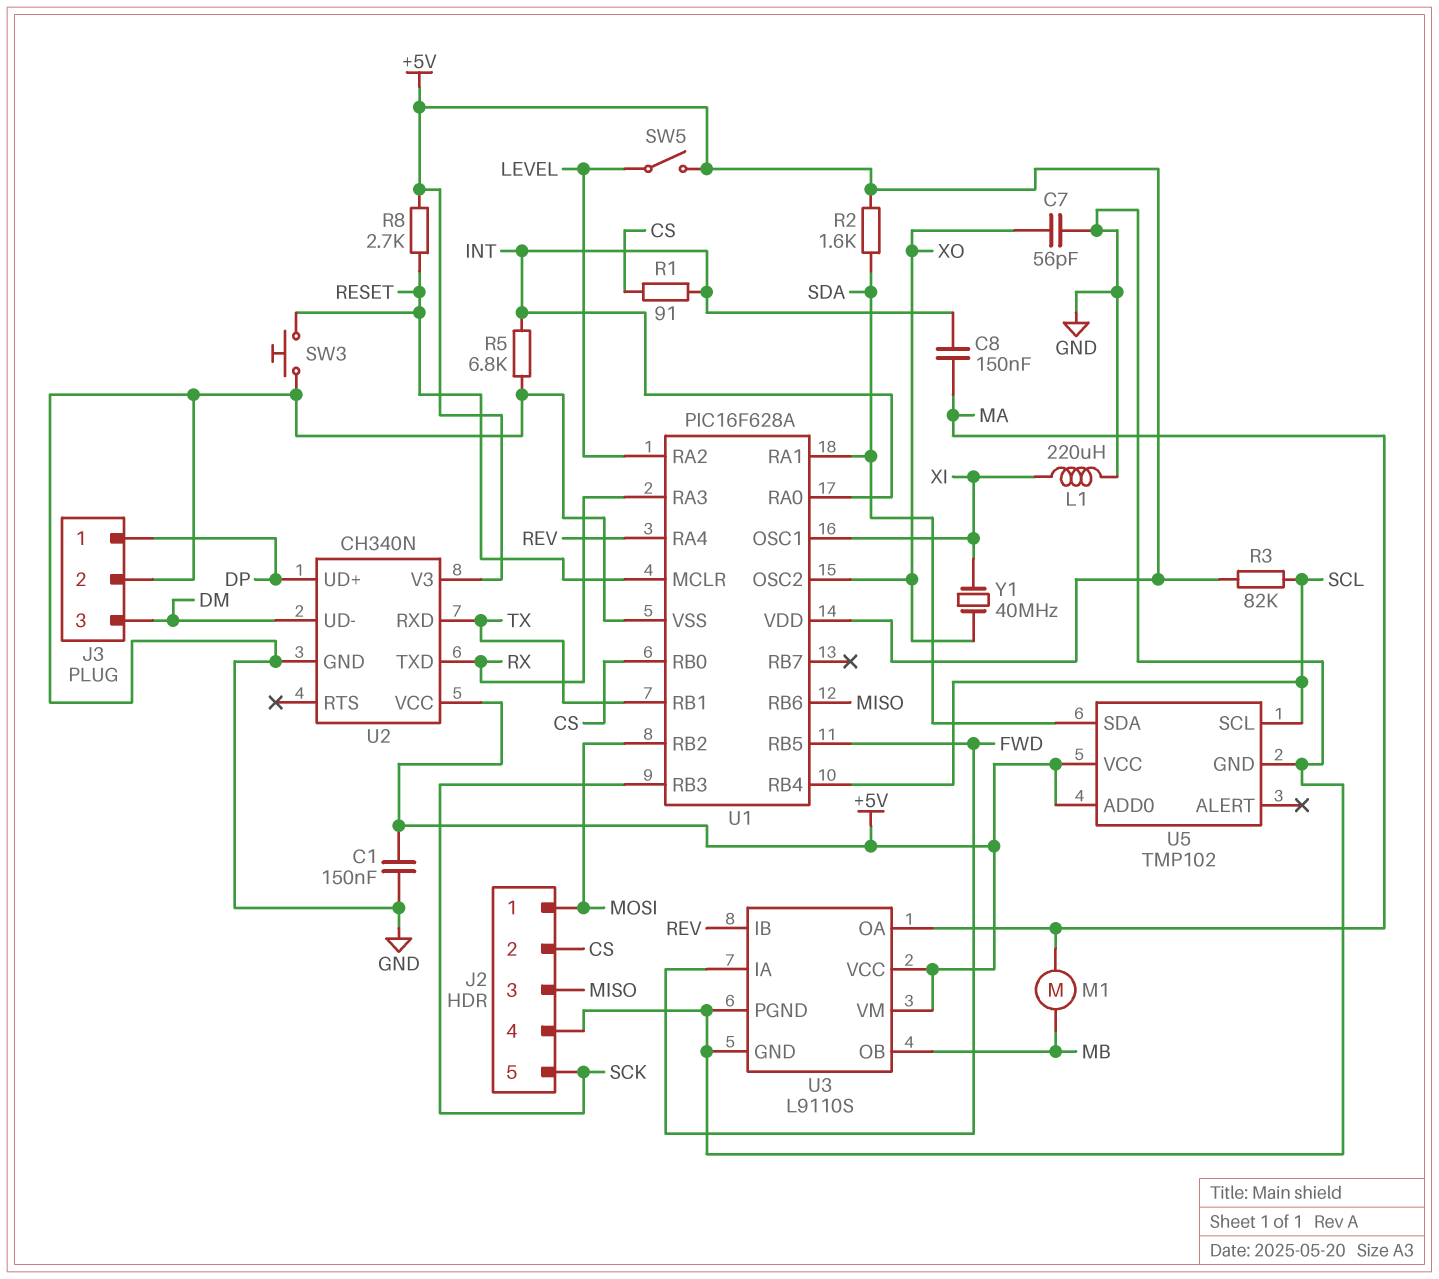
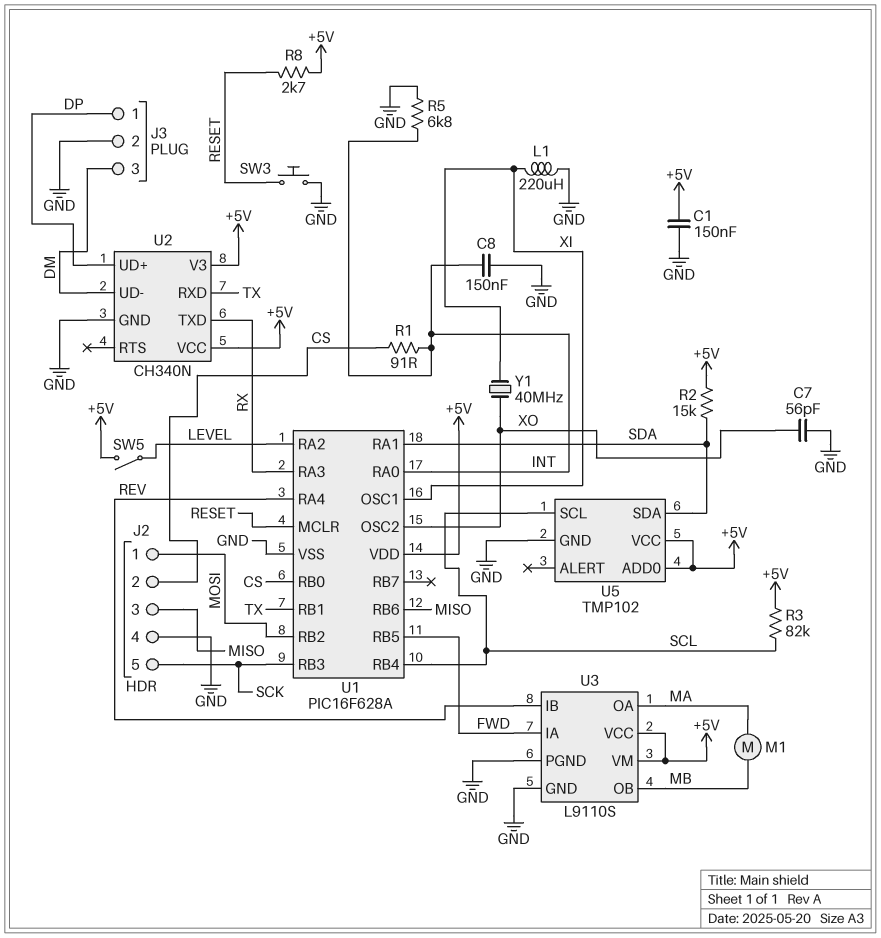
C8: 150nF (INT, MA) -> 150nF (GND, INT)
R2: 1.6k (+5V, SDA) -> 15k (+5V, SDA)

